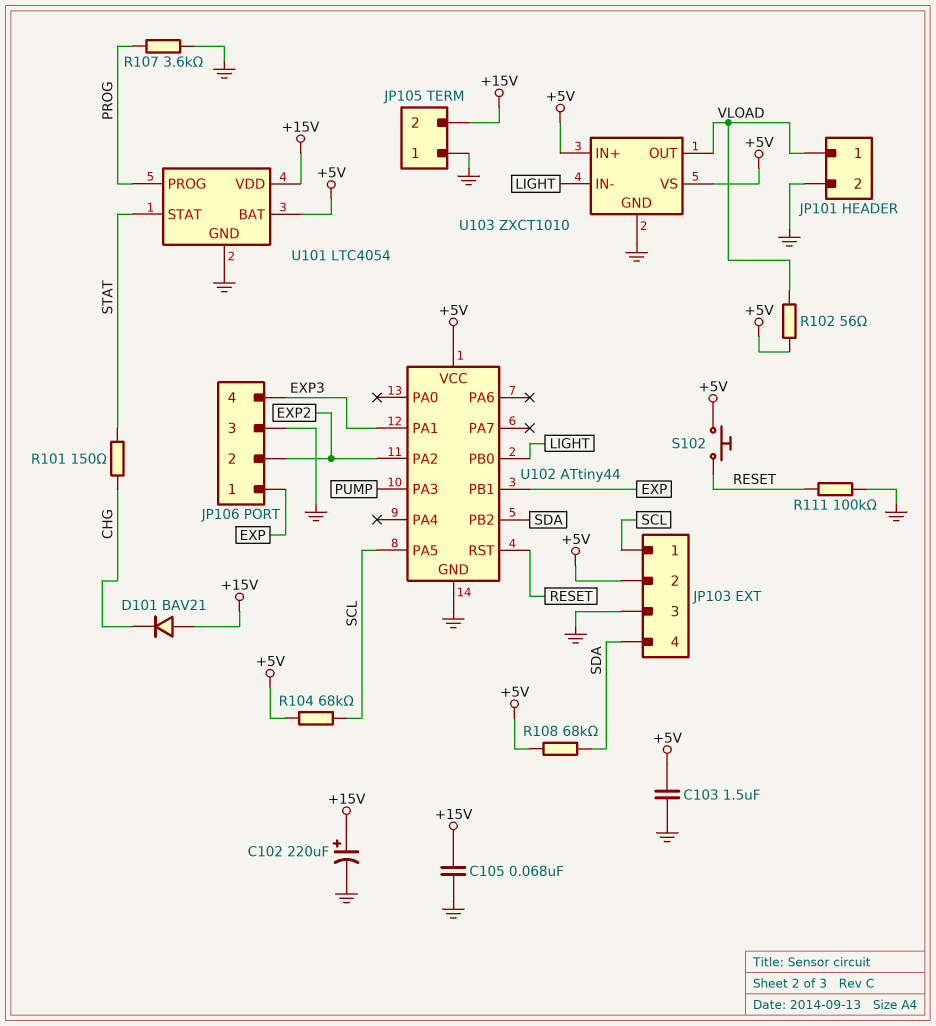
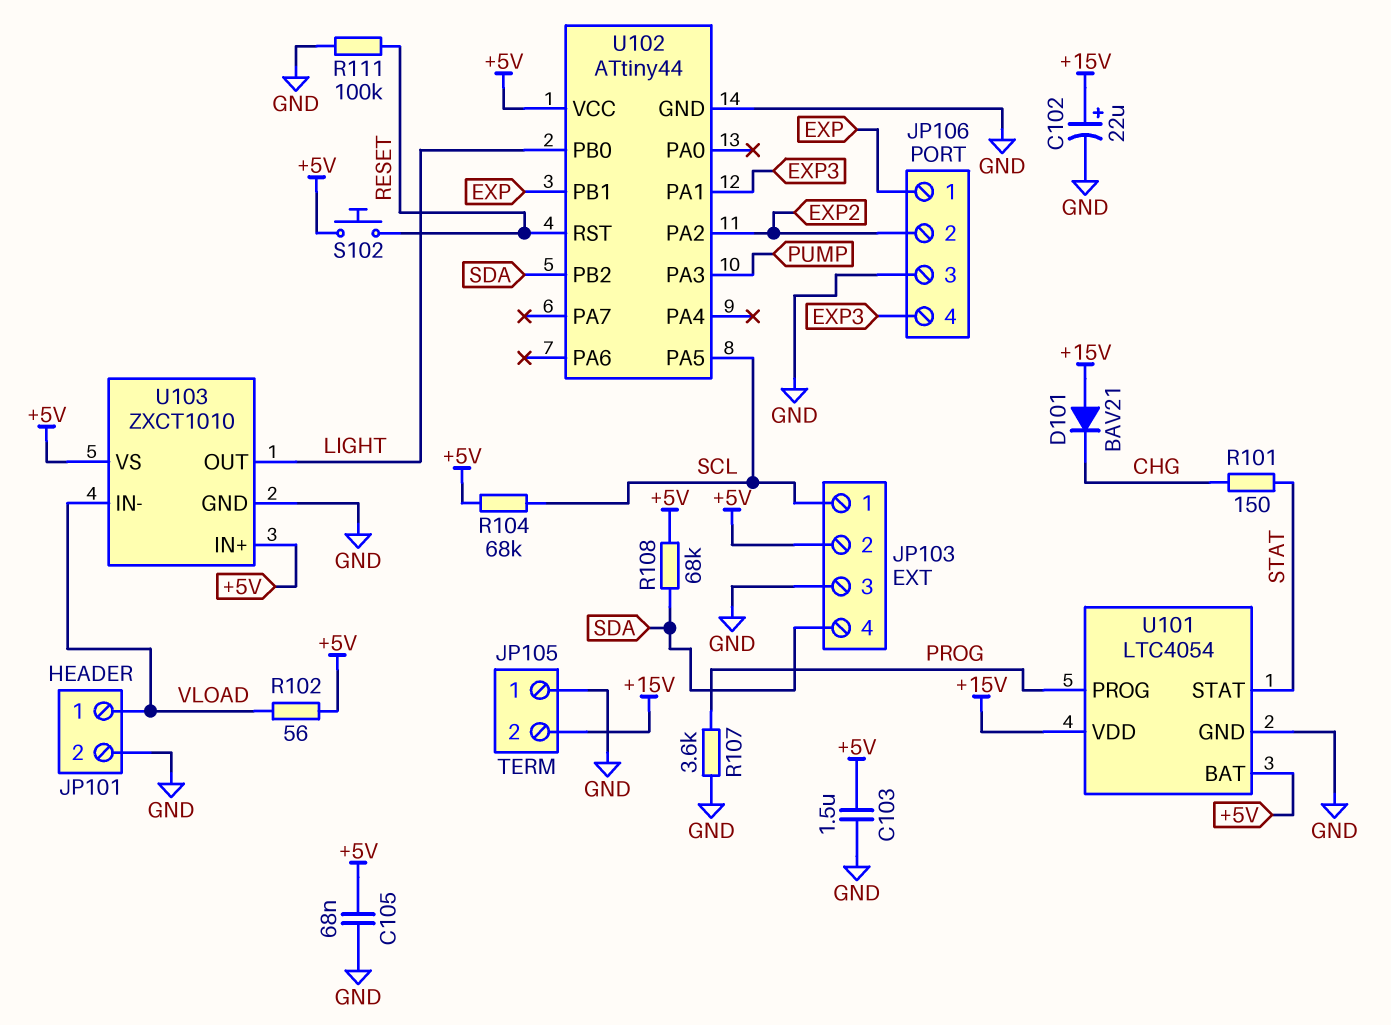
C102: 220uF (plus +15V, minus GND) -> 22uF (plus +15V, minus GND)
C105: 68nF (+15V, GND) -> 68nF (+5V, GND)
U103 pin IN-: LIGHT -> VLOAD
U103 pin OUT: VLOAD -> LIGHT

